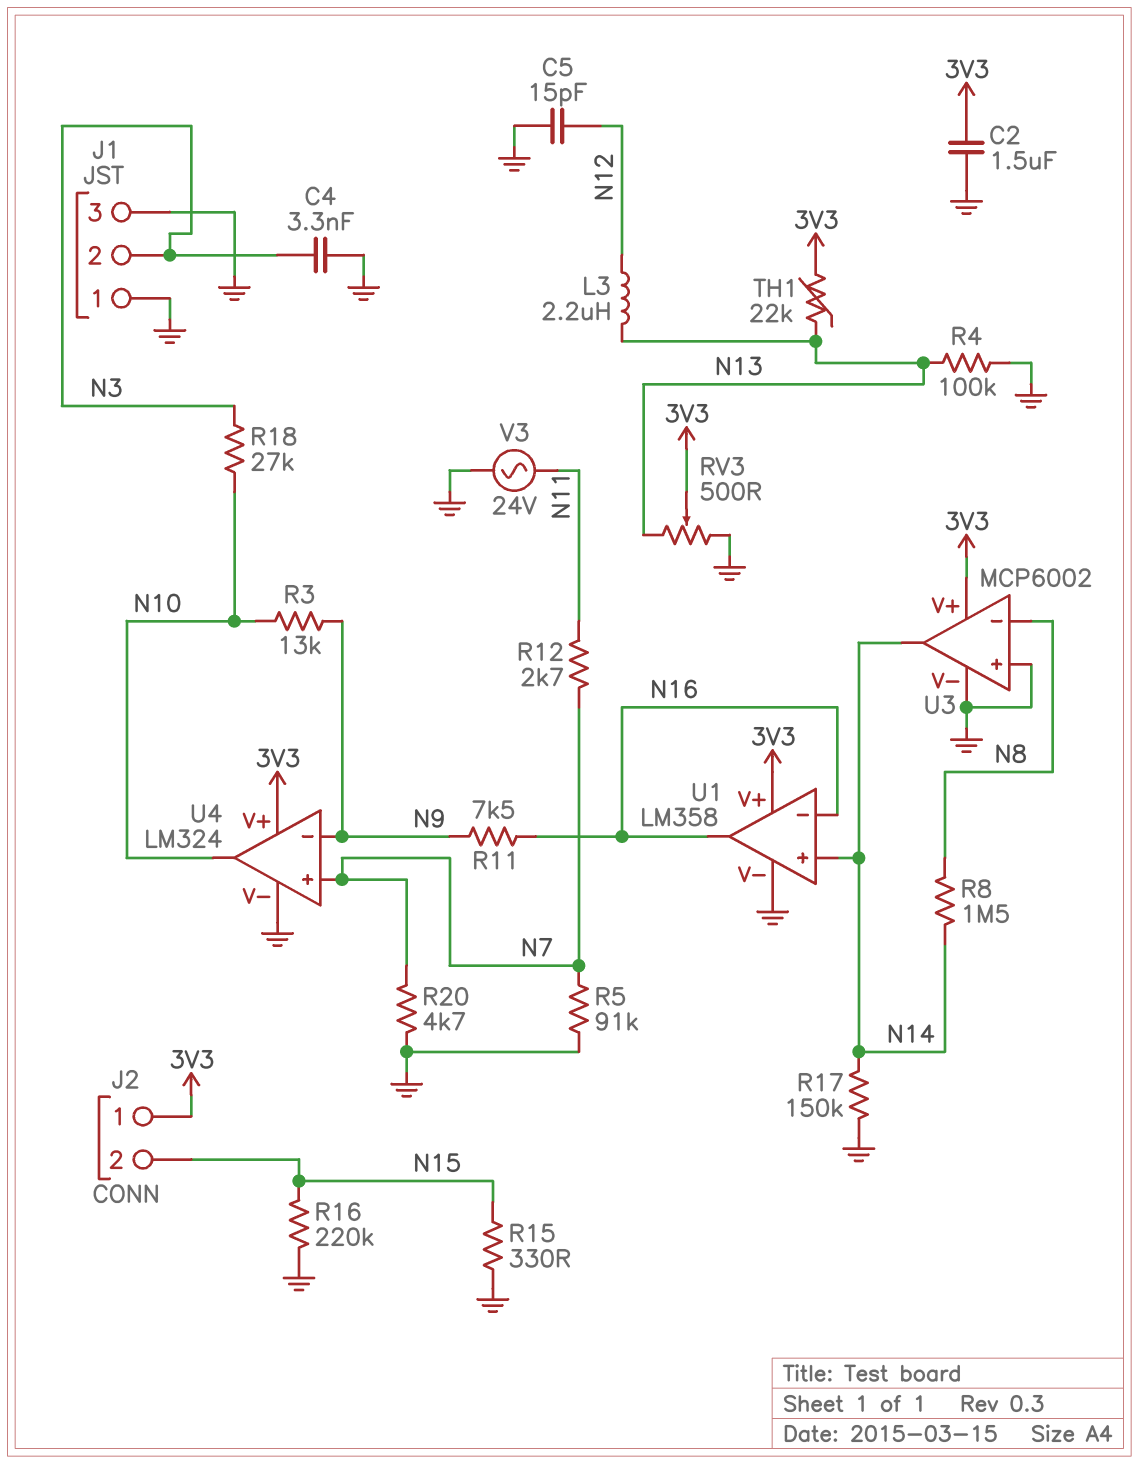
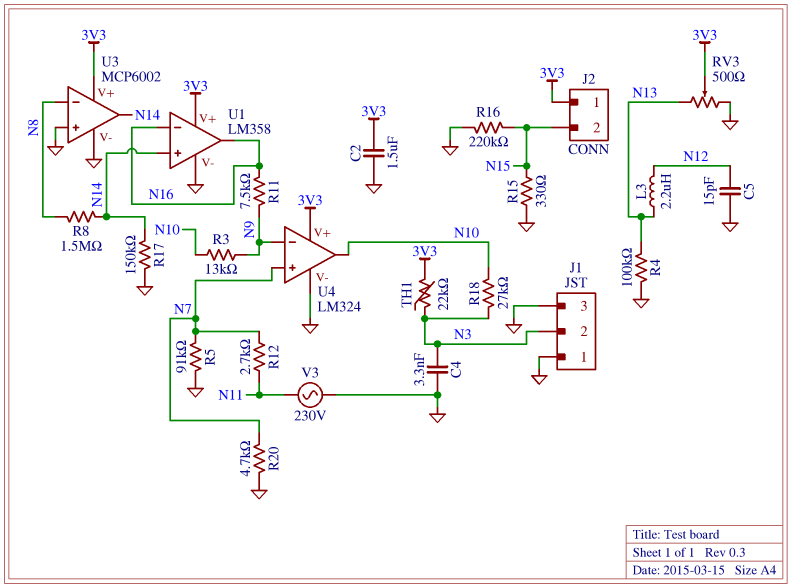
TH1: 22k (3V3, N13) -> 22k (3V3, N3)
V3: AC 24V (GND, N11) -> AC 230V (GND, N11)

